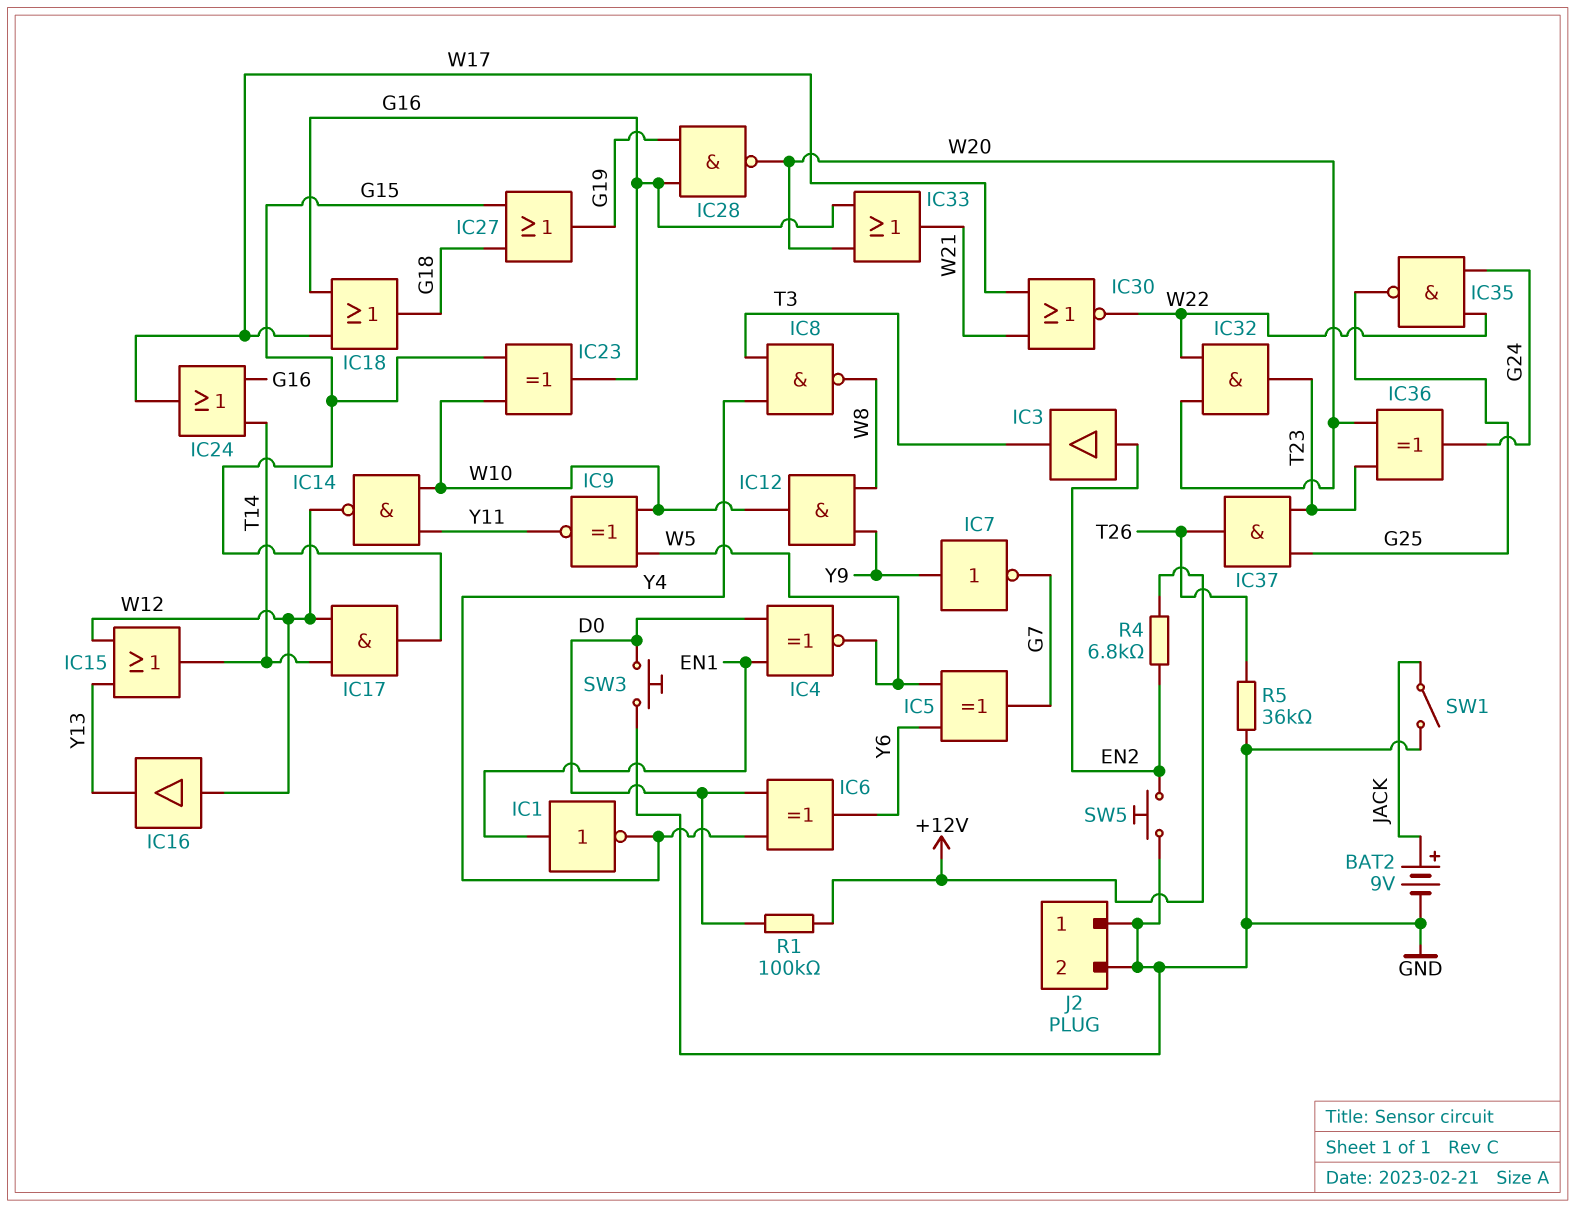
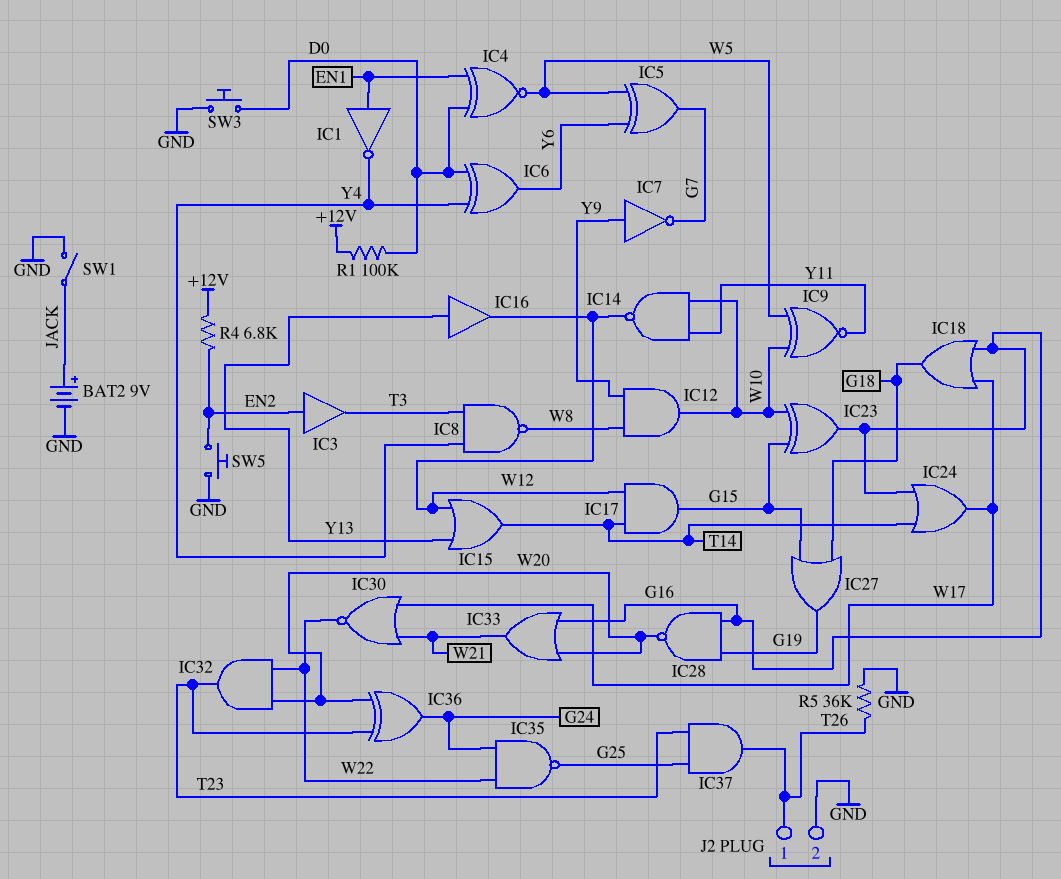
IC16: buffer (in W12, out Y13) -> buffer (in Y13, out W12)
J2 pin 1: GND -> T26

